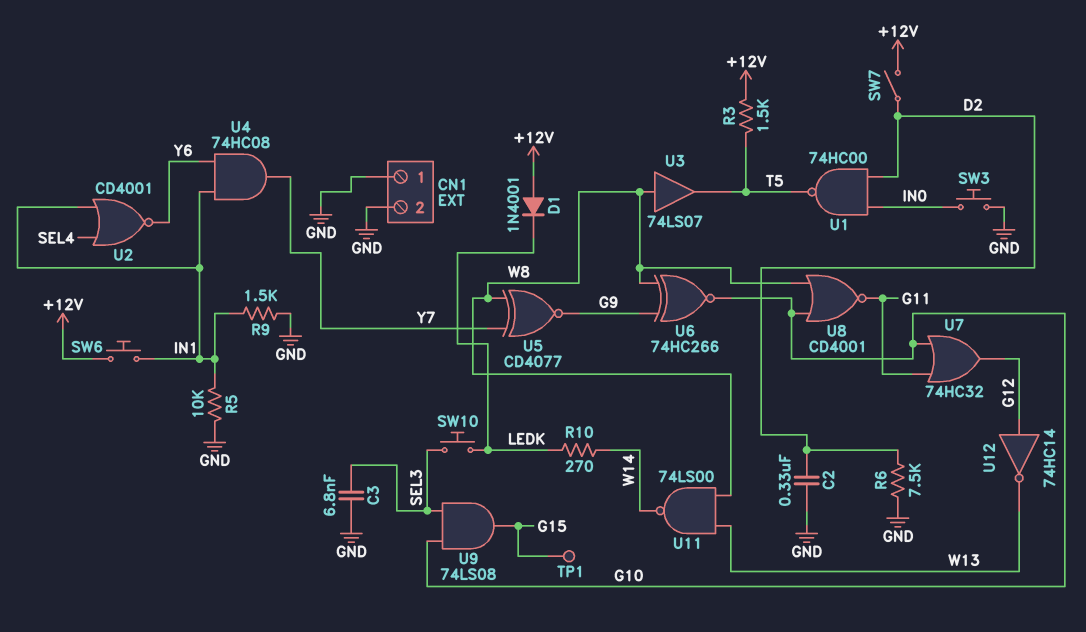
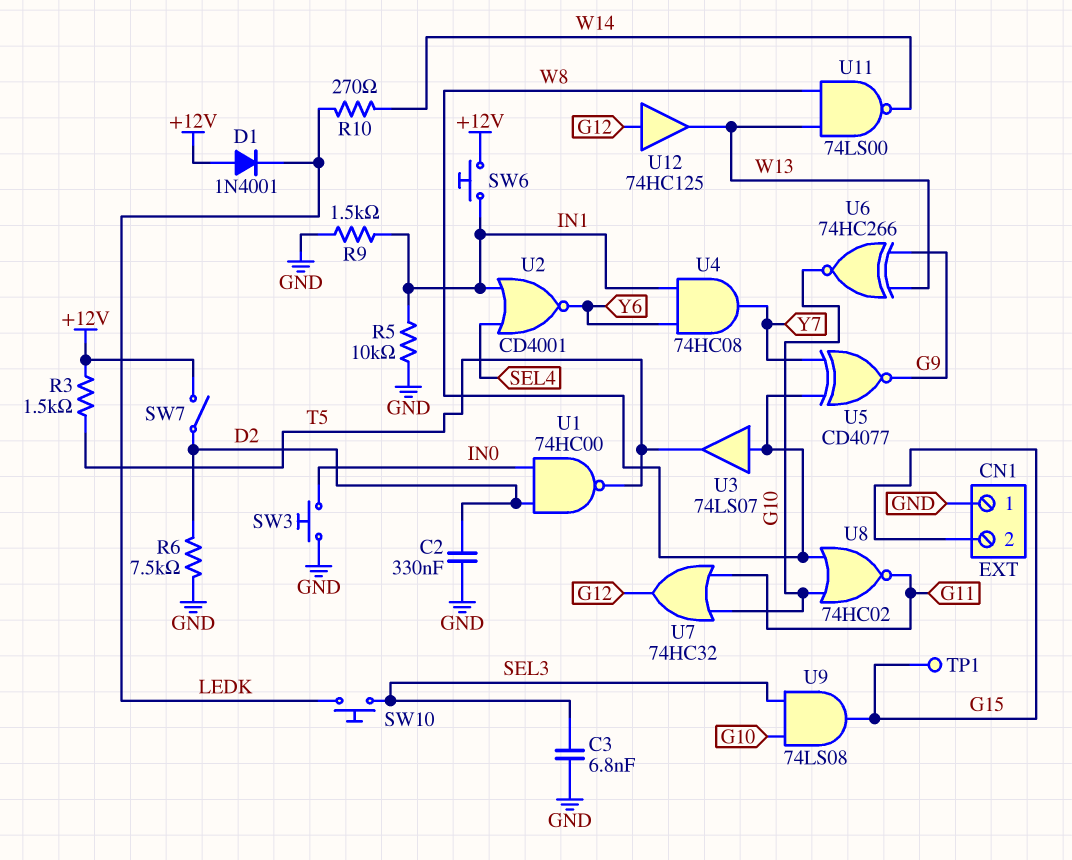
CN1 pin 2: GND -> G15
U6: XNOR 74HC266 (in G9, in W8, out G10) -> XNOR 74HC266 (in G9, in W13, out G10)
U8: NOR CD4001 (in G10, in W8, out G11) -> NOR 74HC02 (in G10, in W8, out G11)
U12: NOT 74HC14 (in G12, out W13) -> buffer 74HC125 (in G12, out W13)

